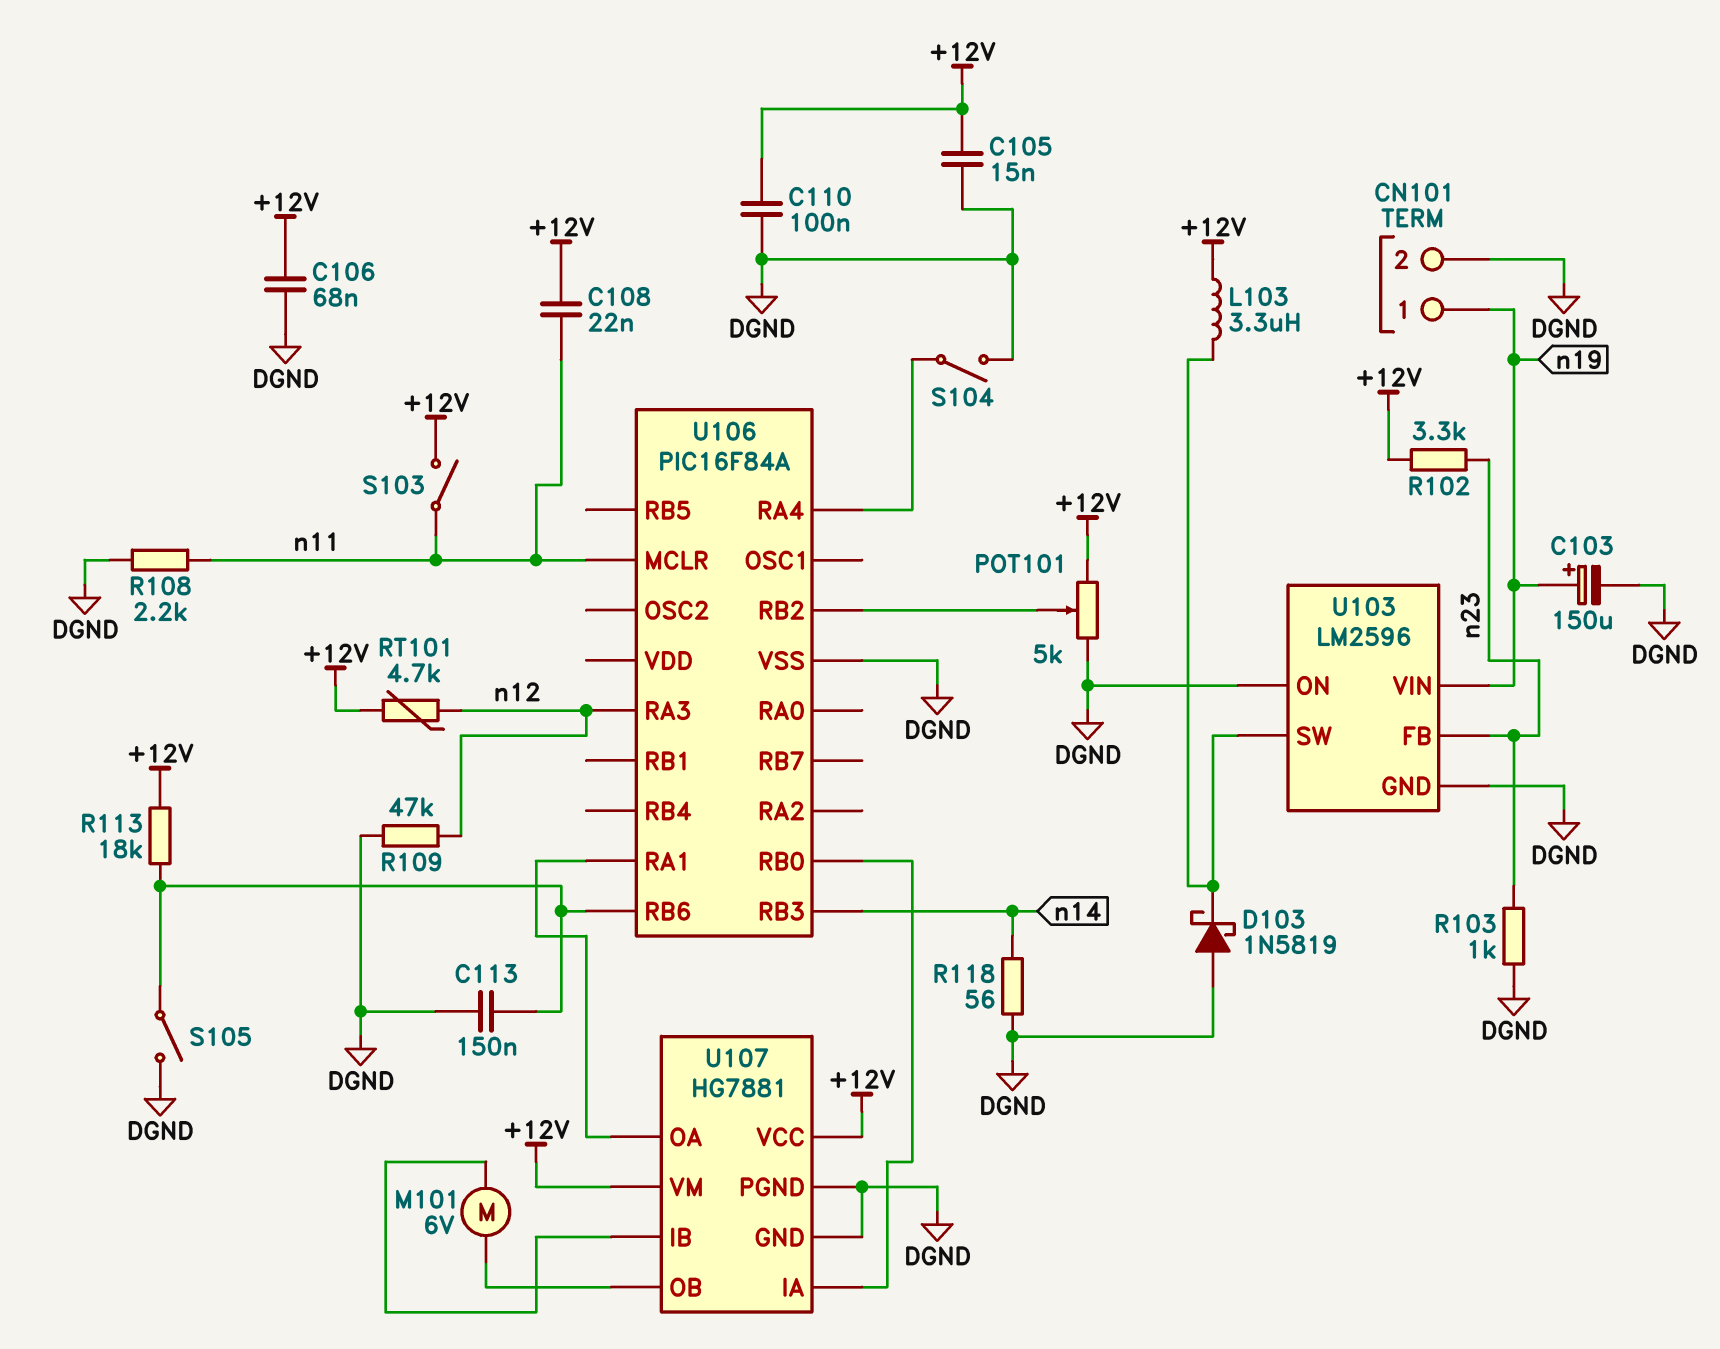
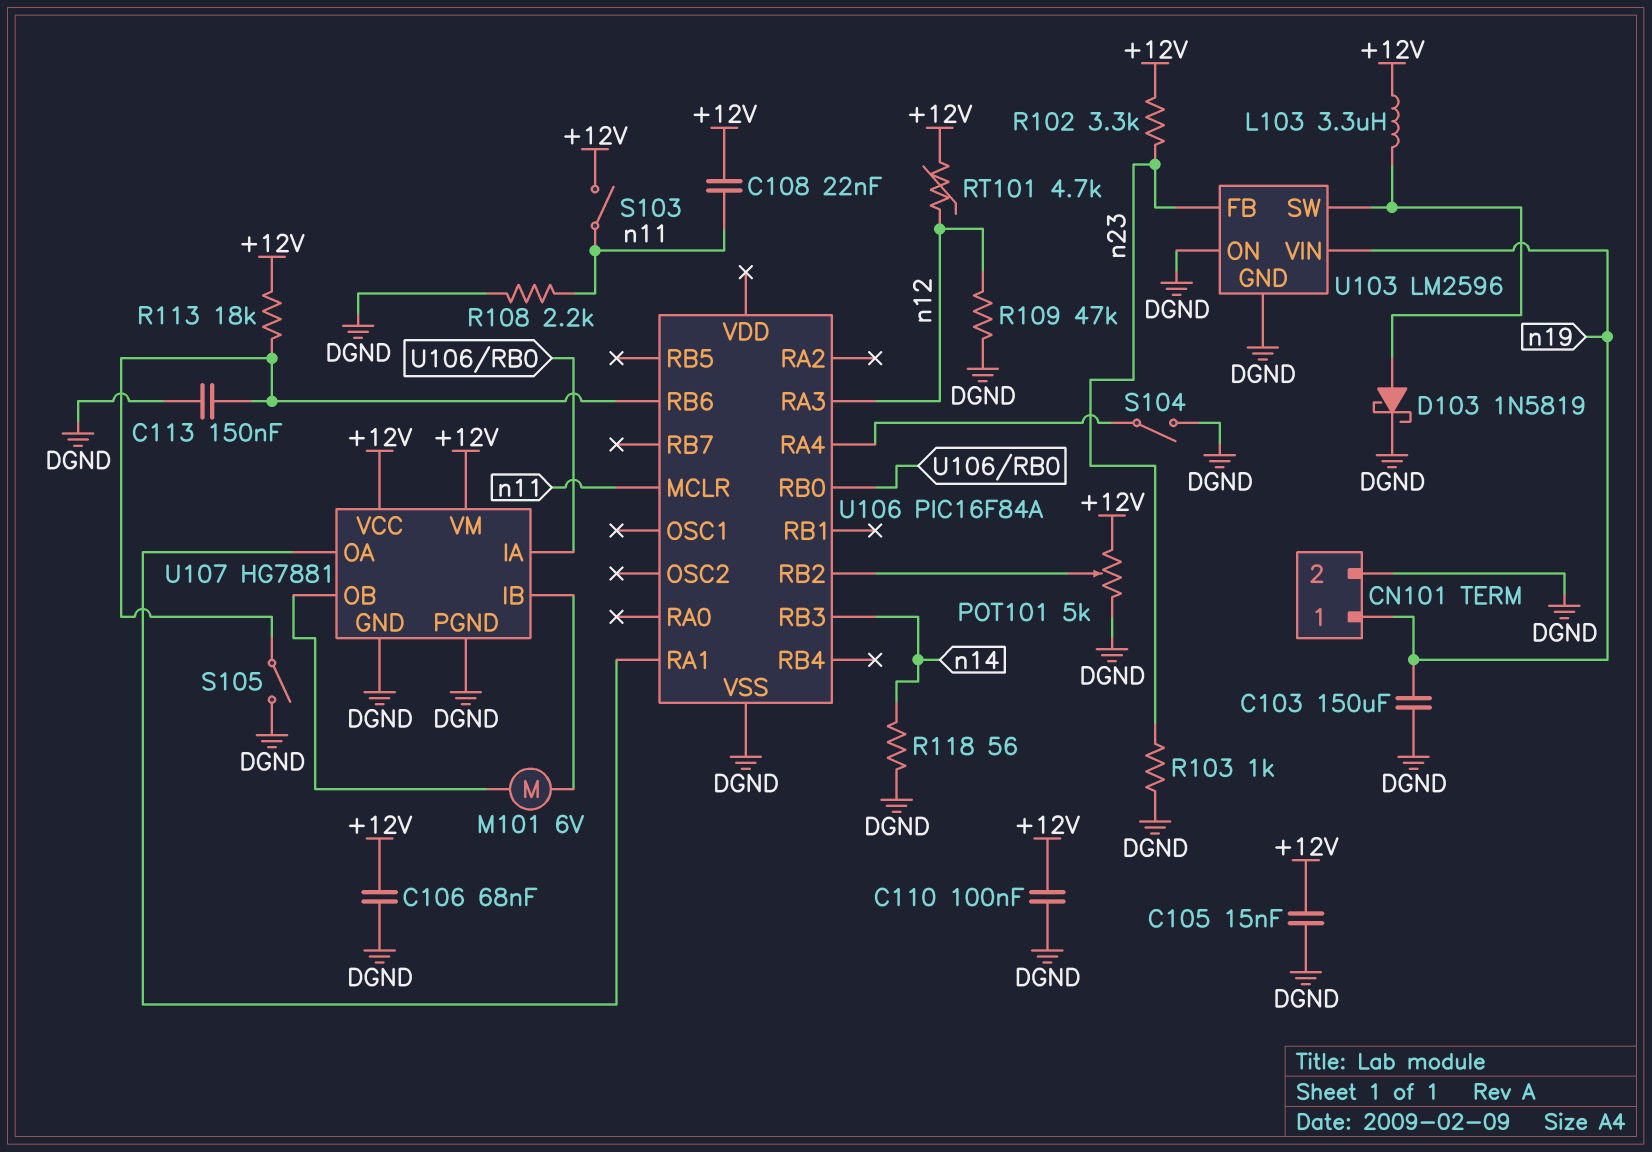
C103: 150uF (plus n19, minus DGND) -> 150uF (DGND, n19)
D103: schottky 1N5819 (A DGND, K U103/SW) -> schottky 1N5819 (A U103/SW, K DGND)

